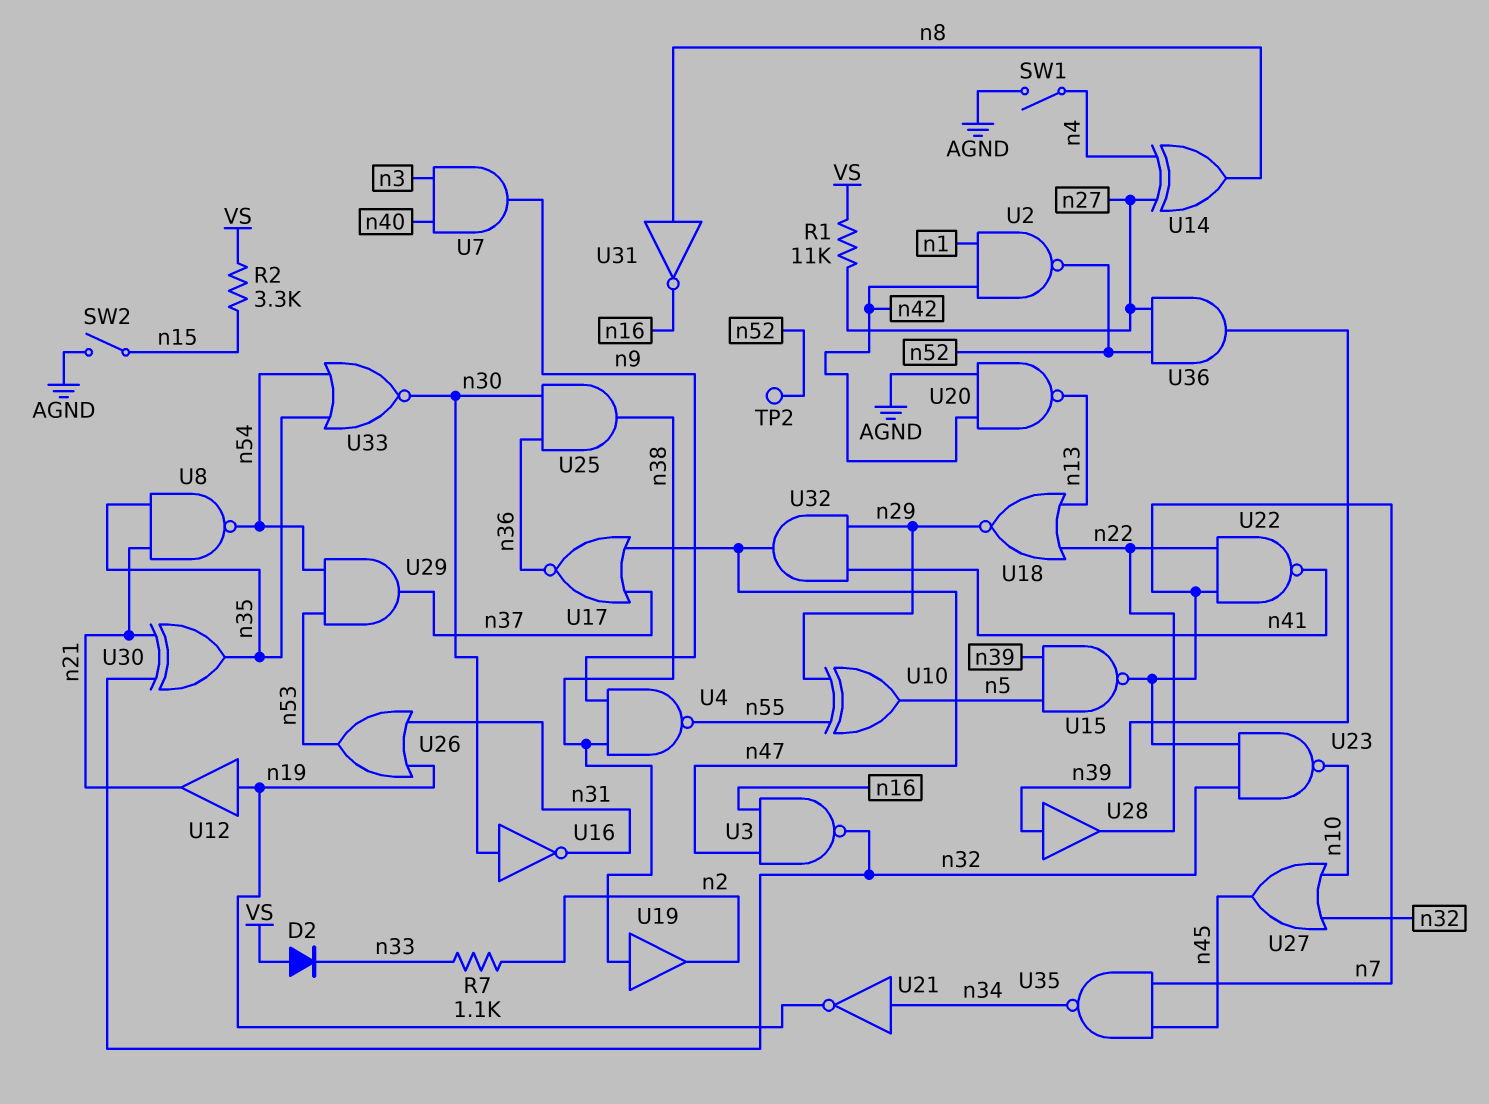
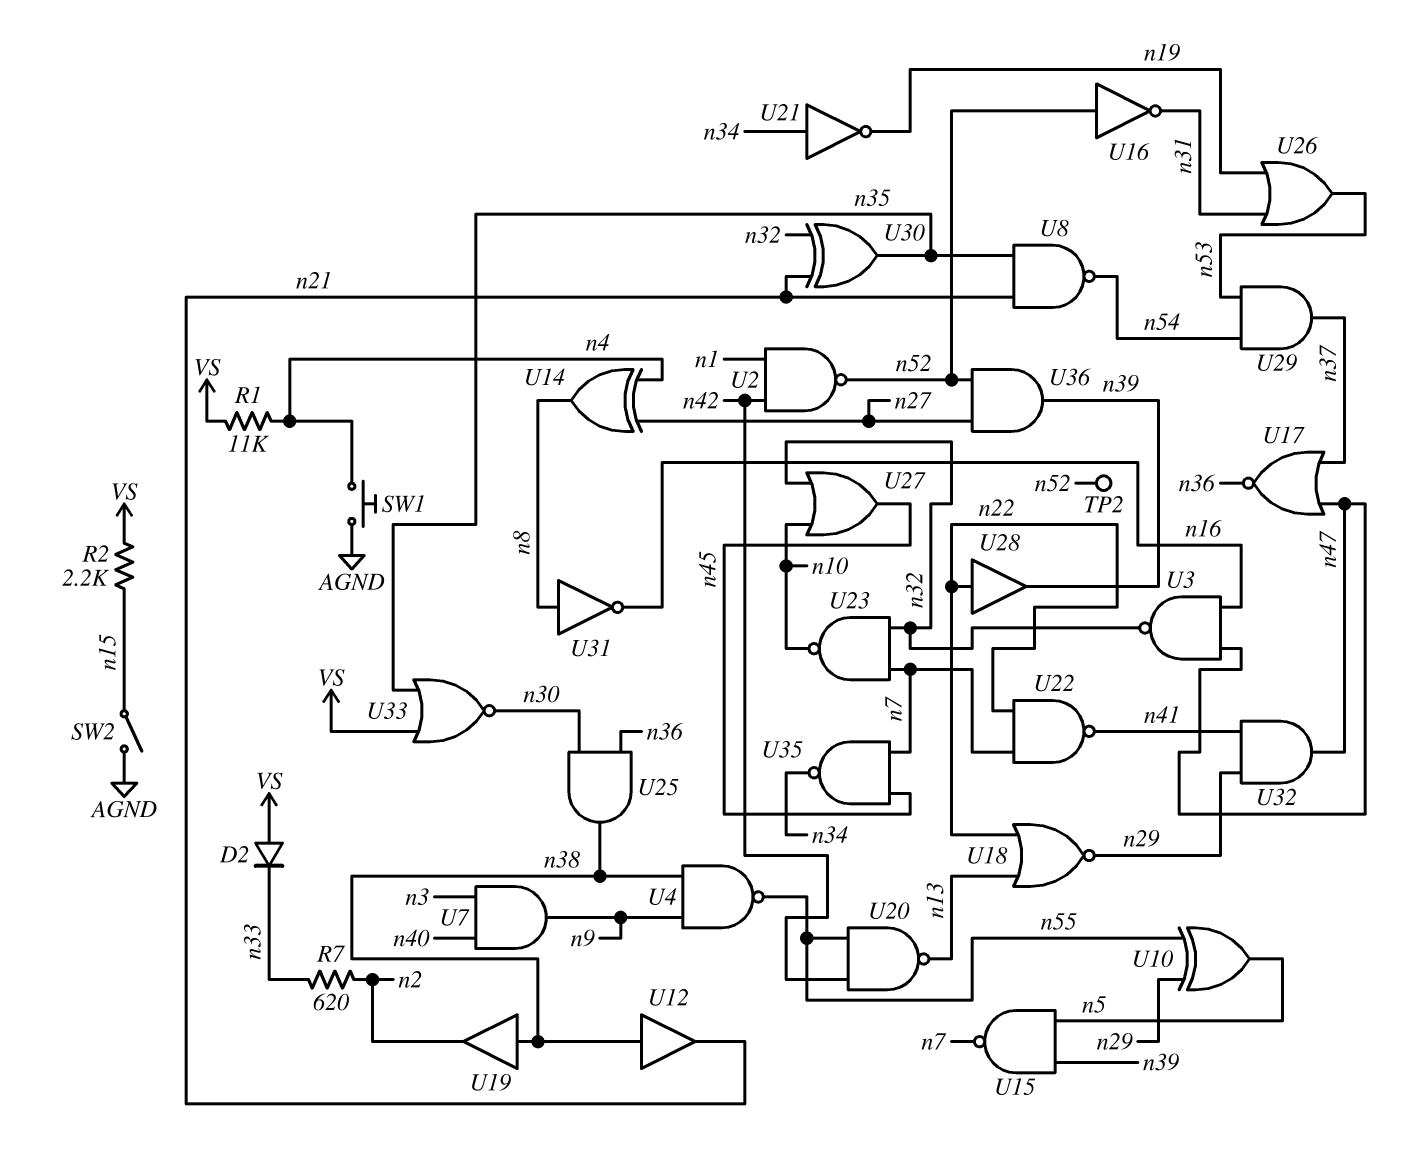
R1: 11k (VS, n27) -> 11k (VS, n4)
R2: 3.3k (VS, n15) -> 2.2k (VS, n15)
R7: 1.1k (n2, n33) -> 620 (n2, n33)
SW1: switch (AGND, n4) -> button (AGND, n4)
U12: buffer (in n19, out n21) -> buffer (in n38, out n21)
U16: NOT (in n30, out n31) -> NOT (in n52, out n31)
U20: NAND (in AGND, in n42, out n13) -> NAND (in n42, in n55, out n13)
U28: buffer (in n39, out n22) -> buffer (in n22, out n39)
U33: NOR (in n35, in n54, out n30) -> NOR (in VS, in n35, out n30)

